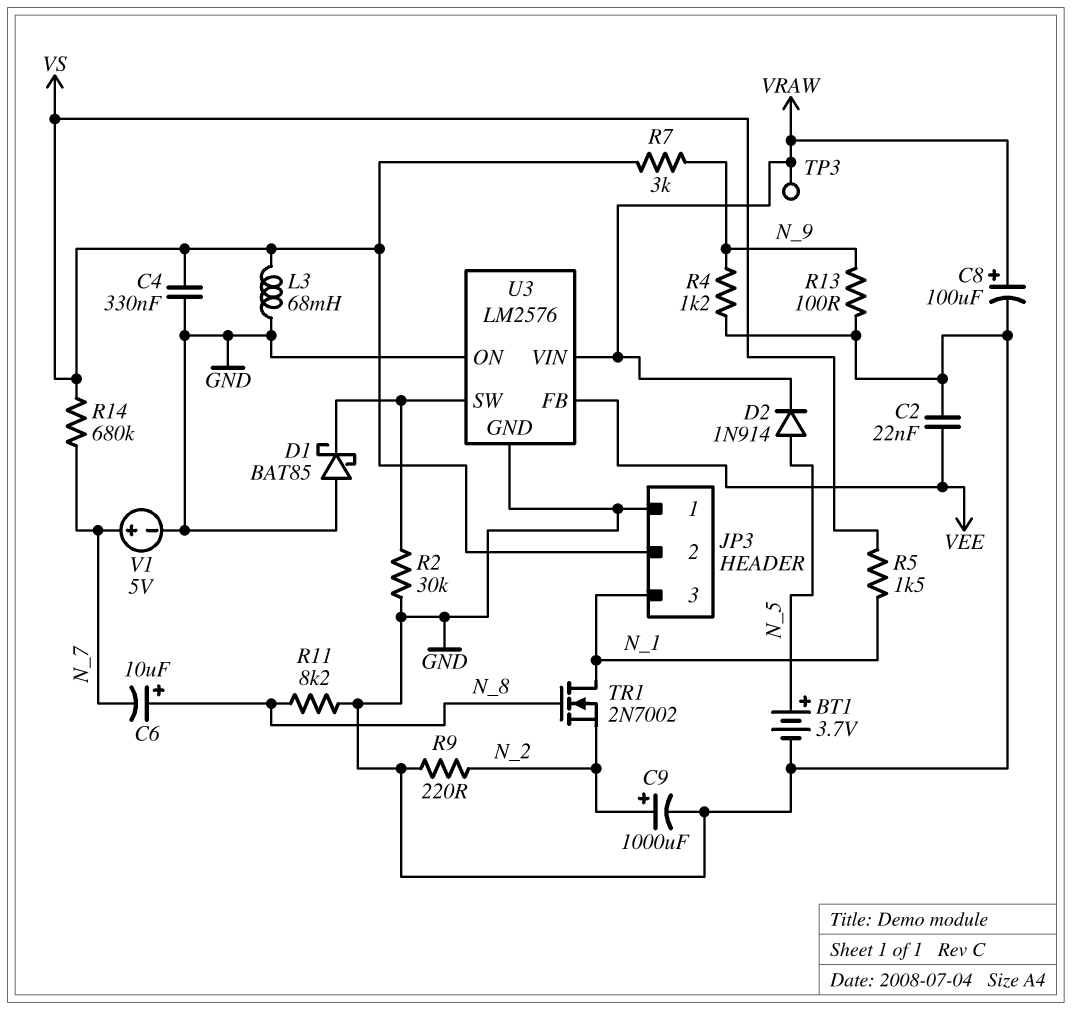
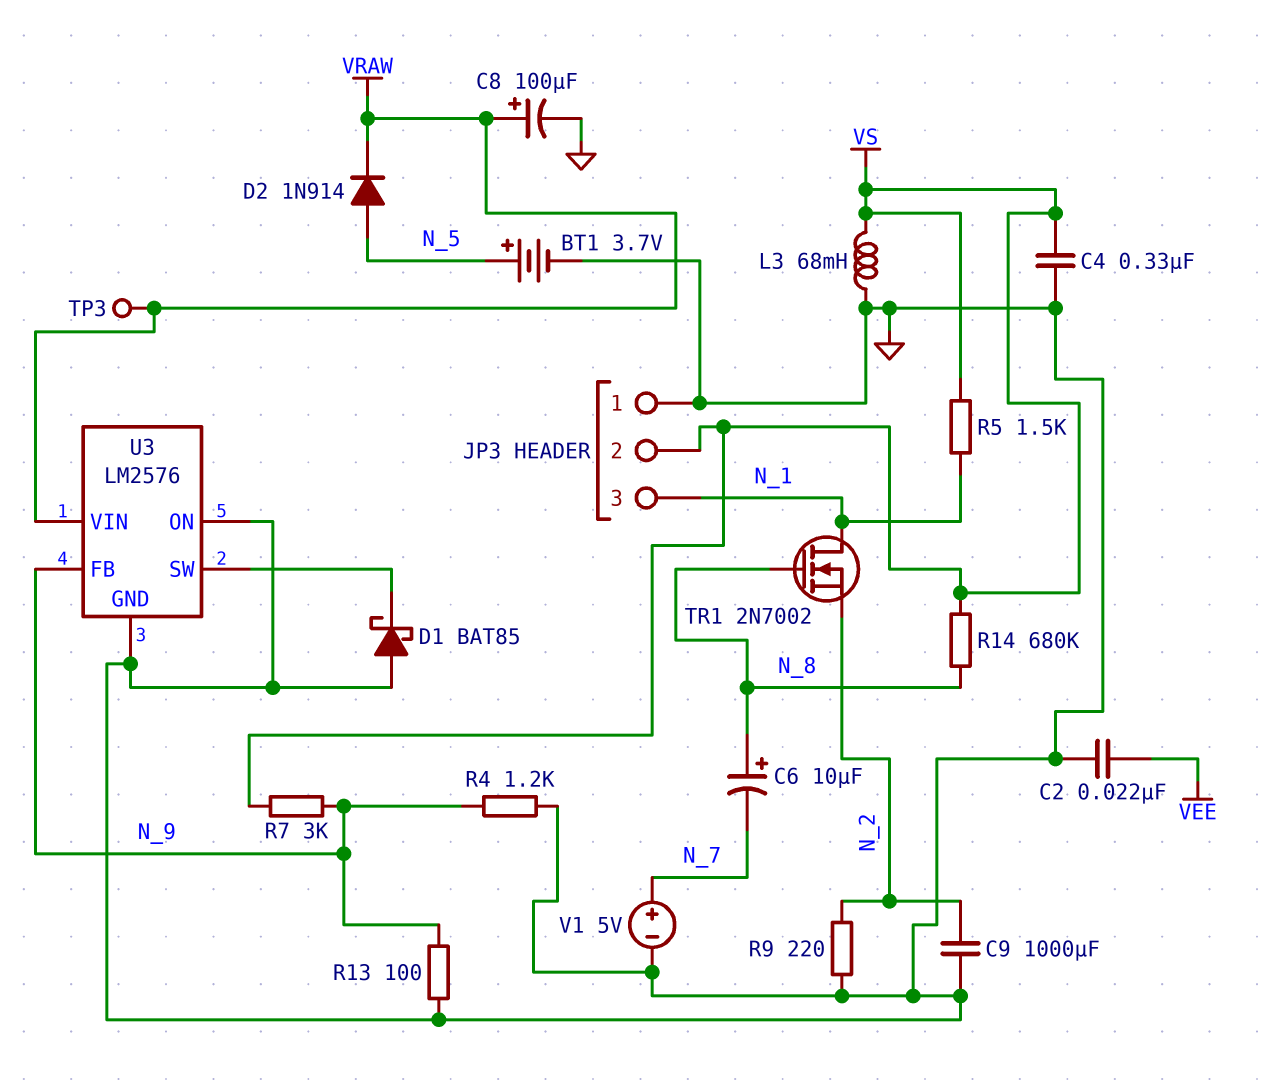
C9: 1000uF (plus N_2, minus GND) -> 1000uF (GND, N_2)
R2: 30k (GND, U3/SW) -> none
R11: 8.2k (GND, N_8) -> none
R14: 680k (N_7, VS) -> 680k (N_8, VS)
U3 pin FB: VEE -> N_9

